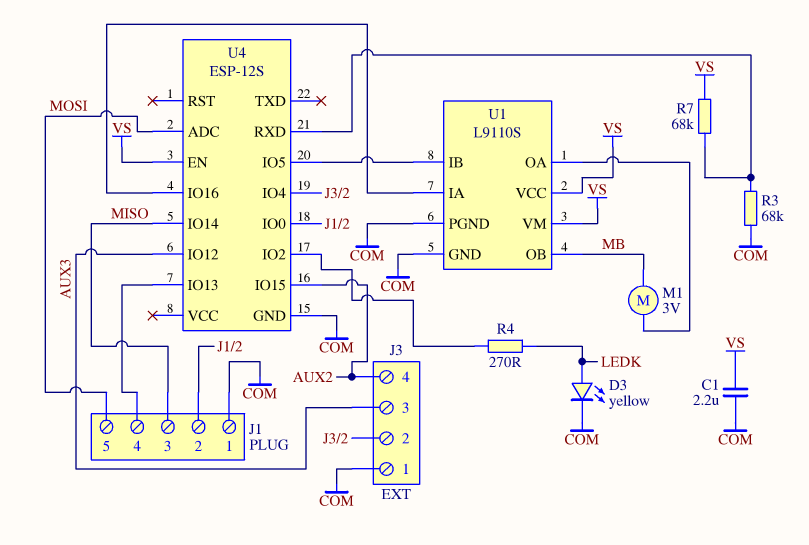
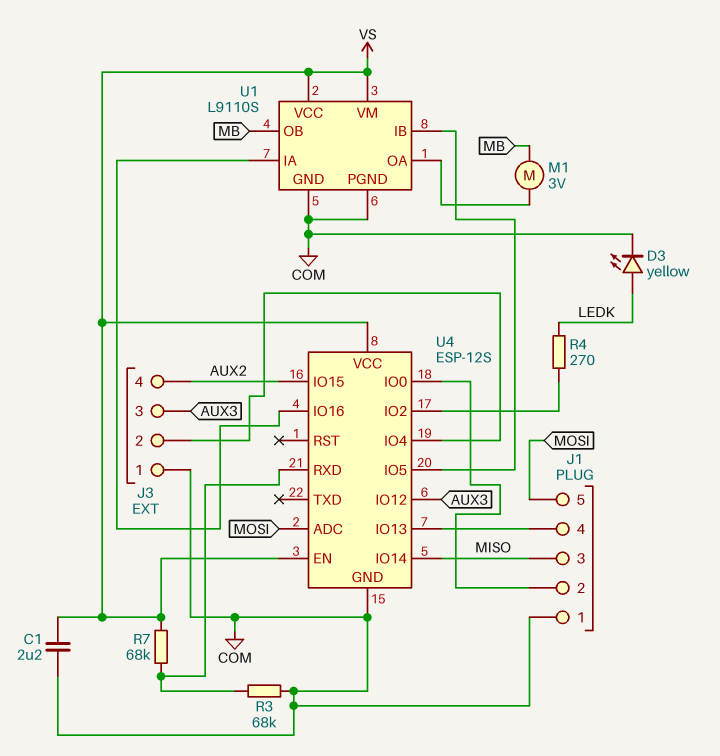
U4 pin VCC: none -> VS

